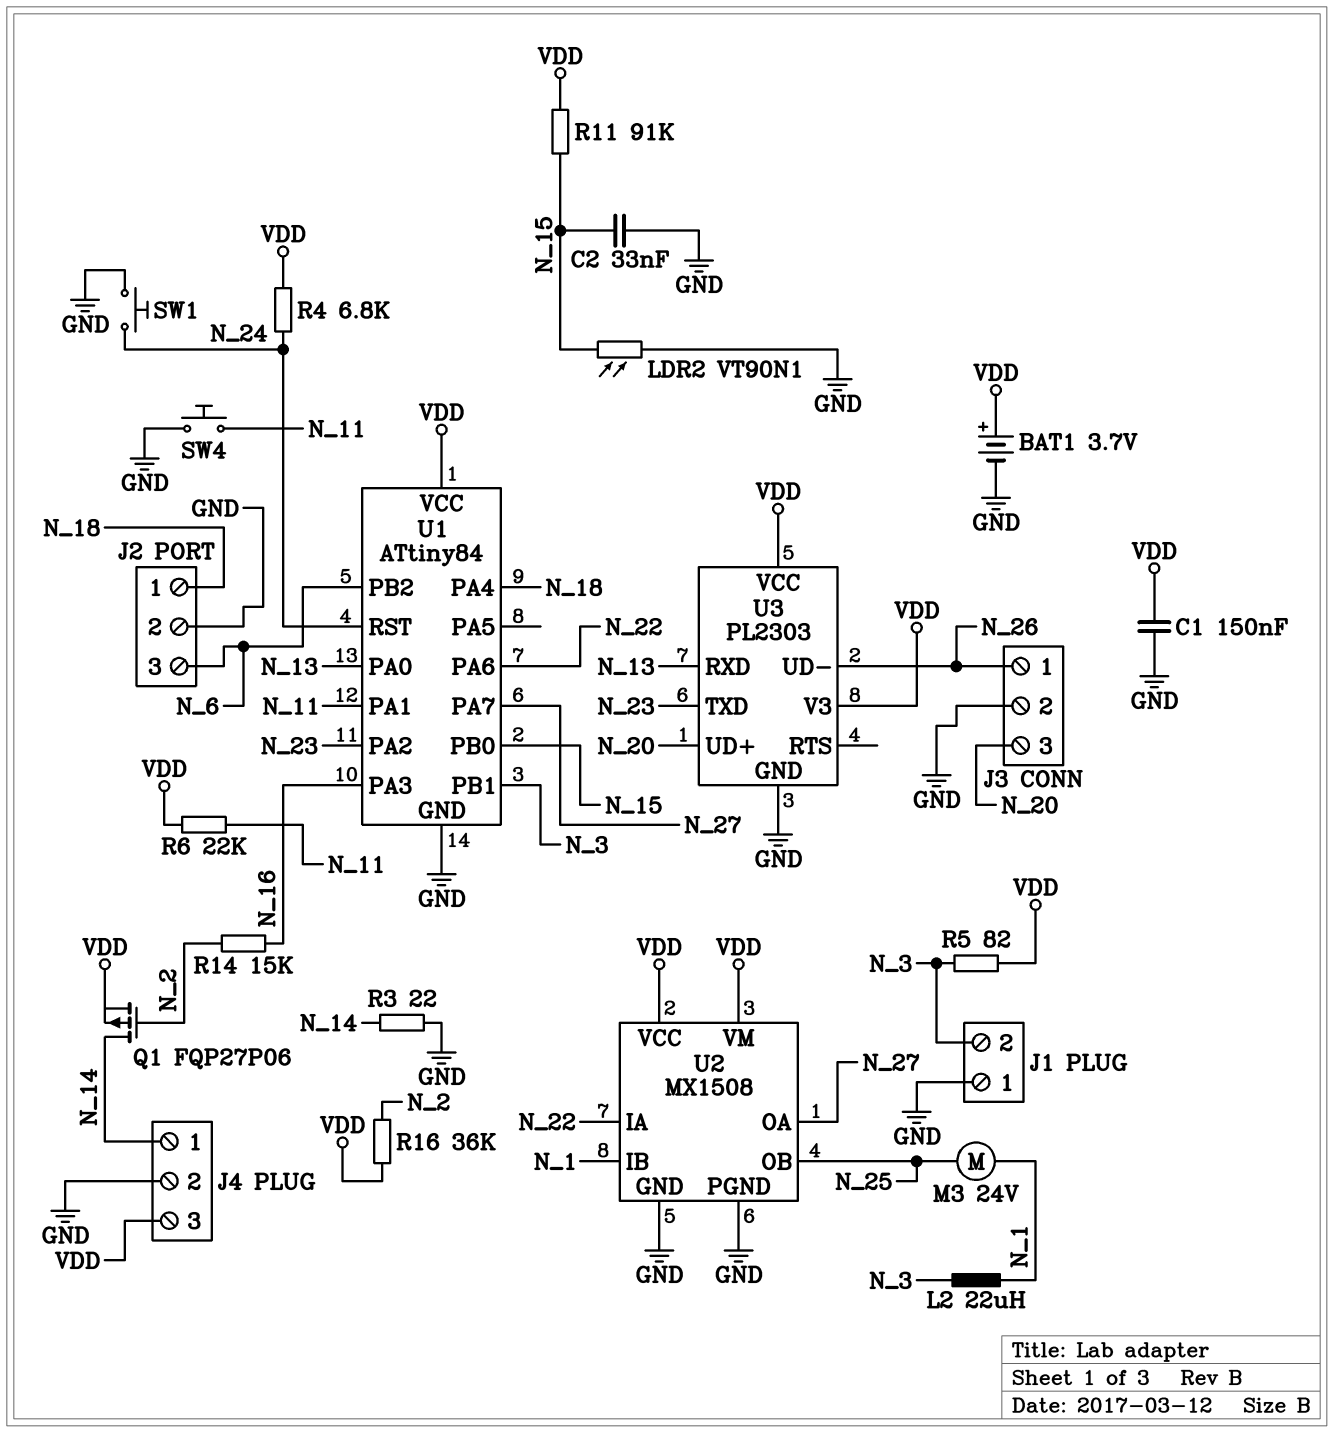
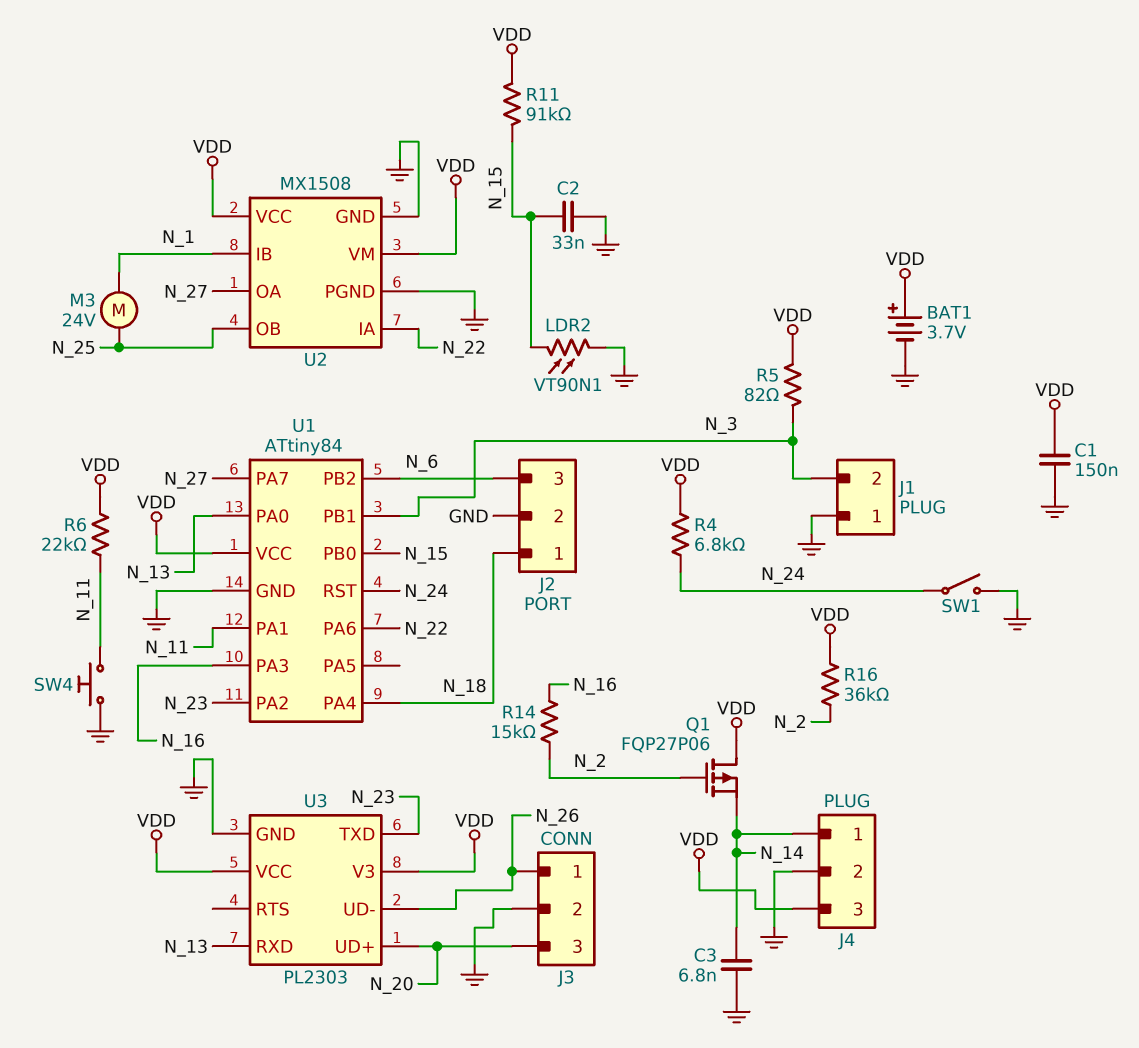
C3: none -> 6.8nF (GND, N_14)
L2: 22uH (N_1, N_3) -> none
Q1: PMOS FQP27P06 (G N_2, D N_14, S VDD) -> PMOS FQP27P06 (G N_2, D VDD, S N_14)
R3: 22 (GND, N_14) -> none
SW1: button (GND, N_24) -> switch (GND, N_24)

